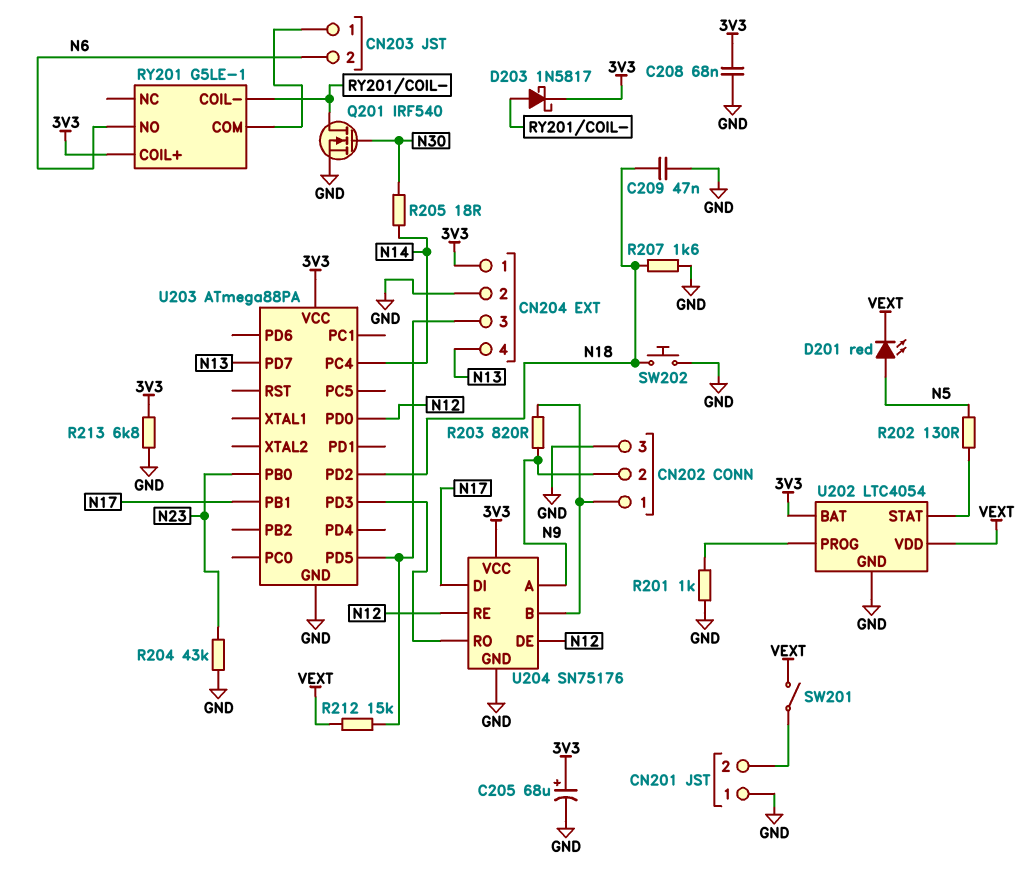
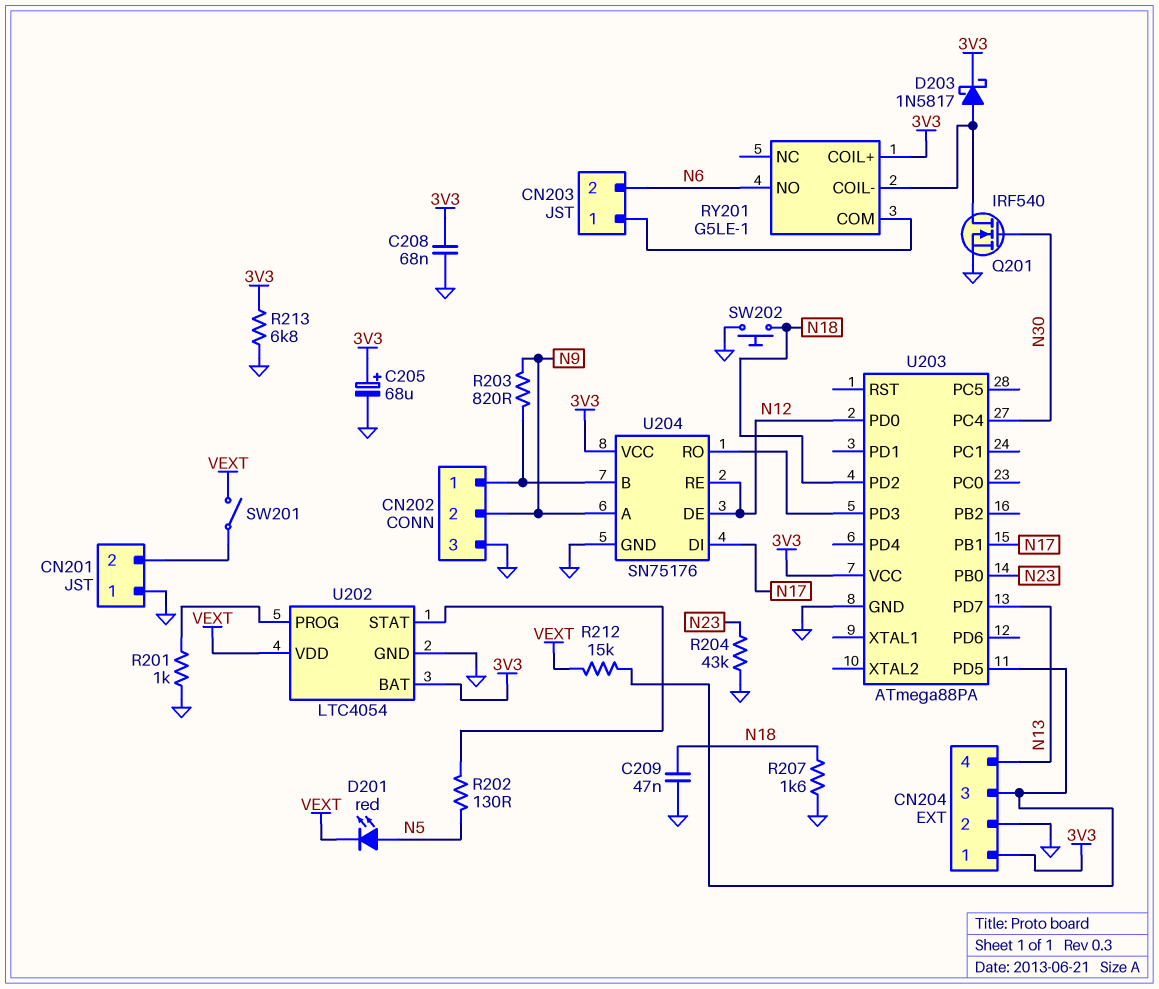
R205: 18 (N14, N30) -> none
U203 pin PC4: N14 -> N30

